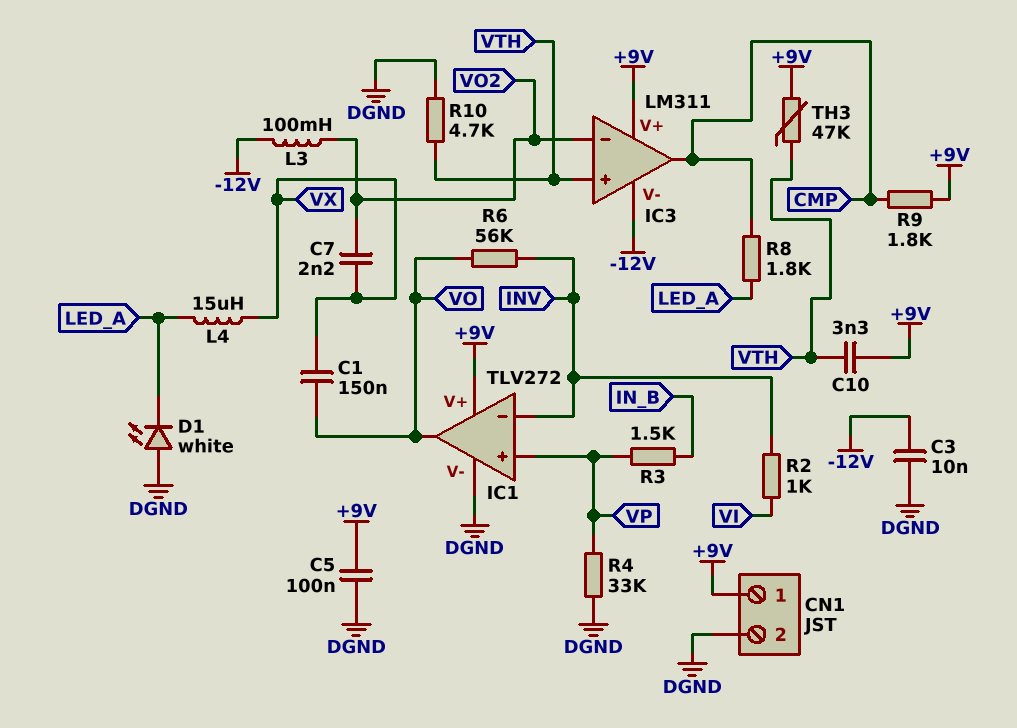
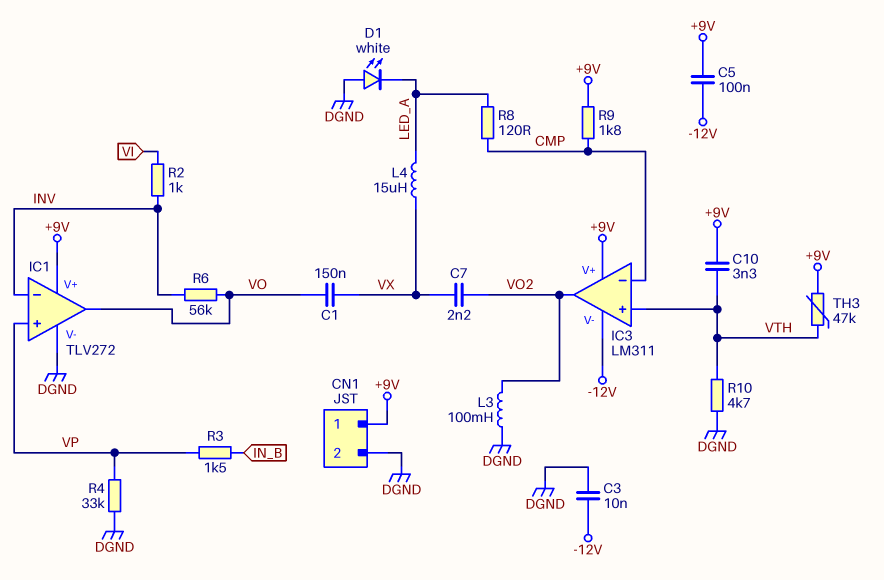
C5: 100nF (+9V, DGND) -> 100nF (+9V, -12V)
IC3 pin in-: VO2 -> CMP
IC3 pin out: CMP -> VO2
L3: 100mH (-12V, VO2) -> 100mH (DGND, VO2)
R8: 1.8k (CMP, LED_A) -> 120 (CMP, LED_A)

